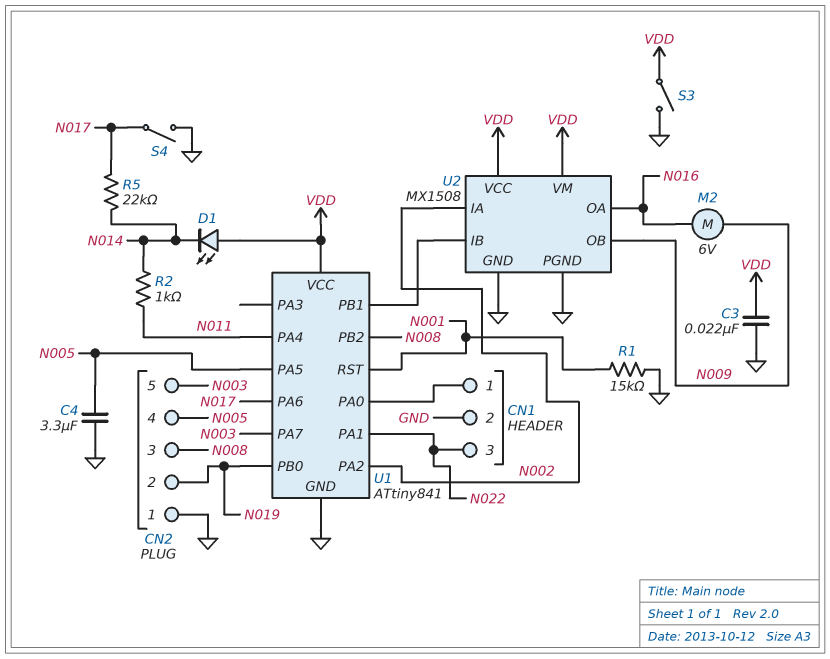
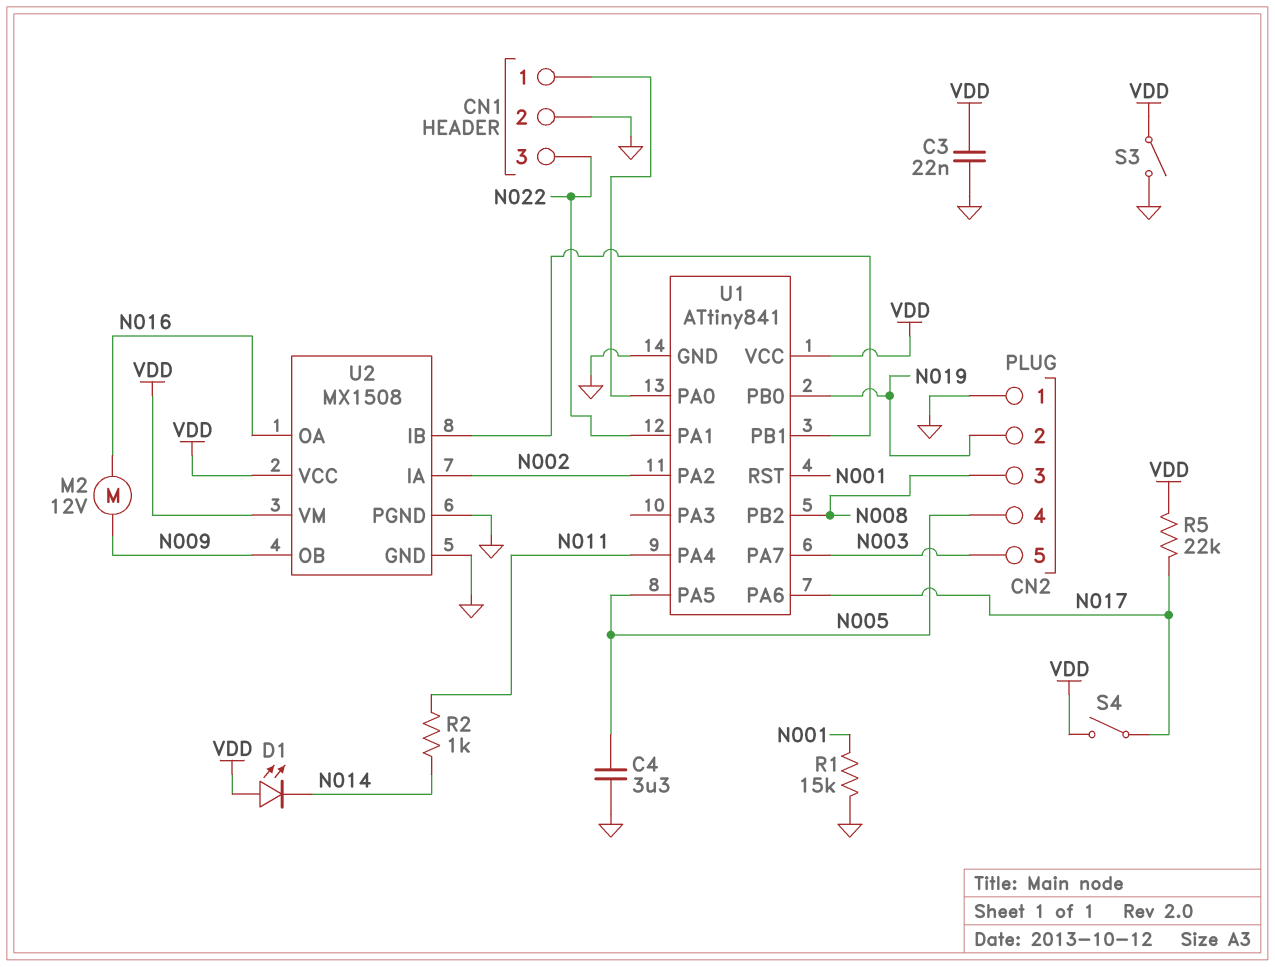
M2: motor 6V (N009, N016) -> motor 12V (N009, N016)
R5: 22k (N014, N017) -> 22k (N017, VDD)
S4: switch (GND, N017) -> switch (N017, VDD)

